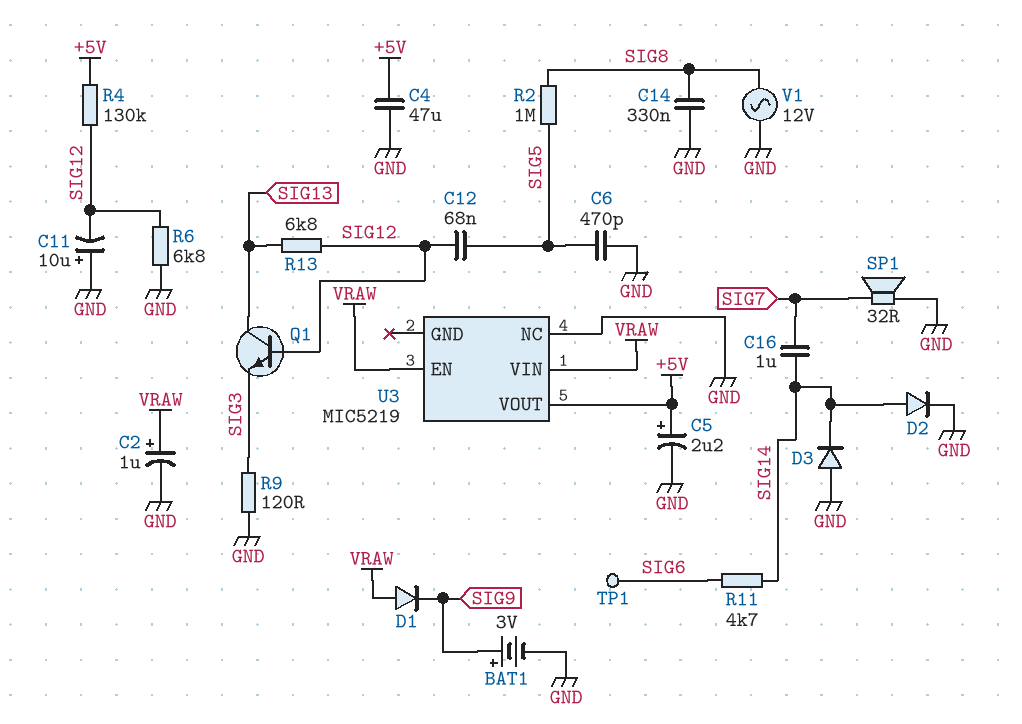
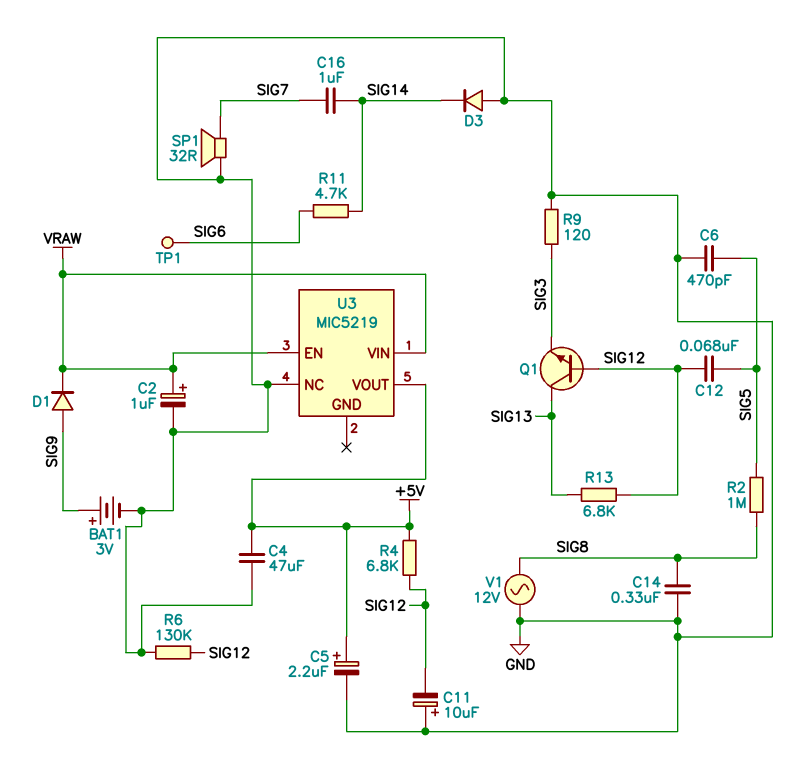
D1: diode (A VRAW, K SIG9) -> diode (A SIG9, K VRAW)
D2: diode (A SIG14, K GND) -> none
R4: 130k (+5V, SIG12) -> 6.8k (+5V, SIG12)
R6: 6.8k (GND, SIG12) -> 130k (GND, SIG12)

